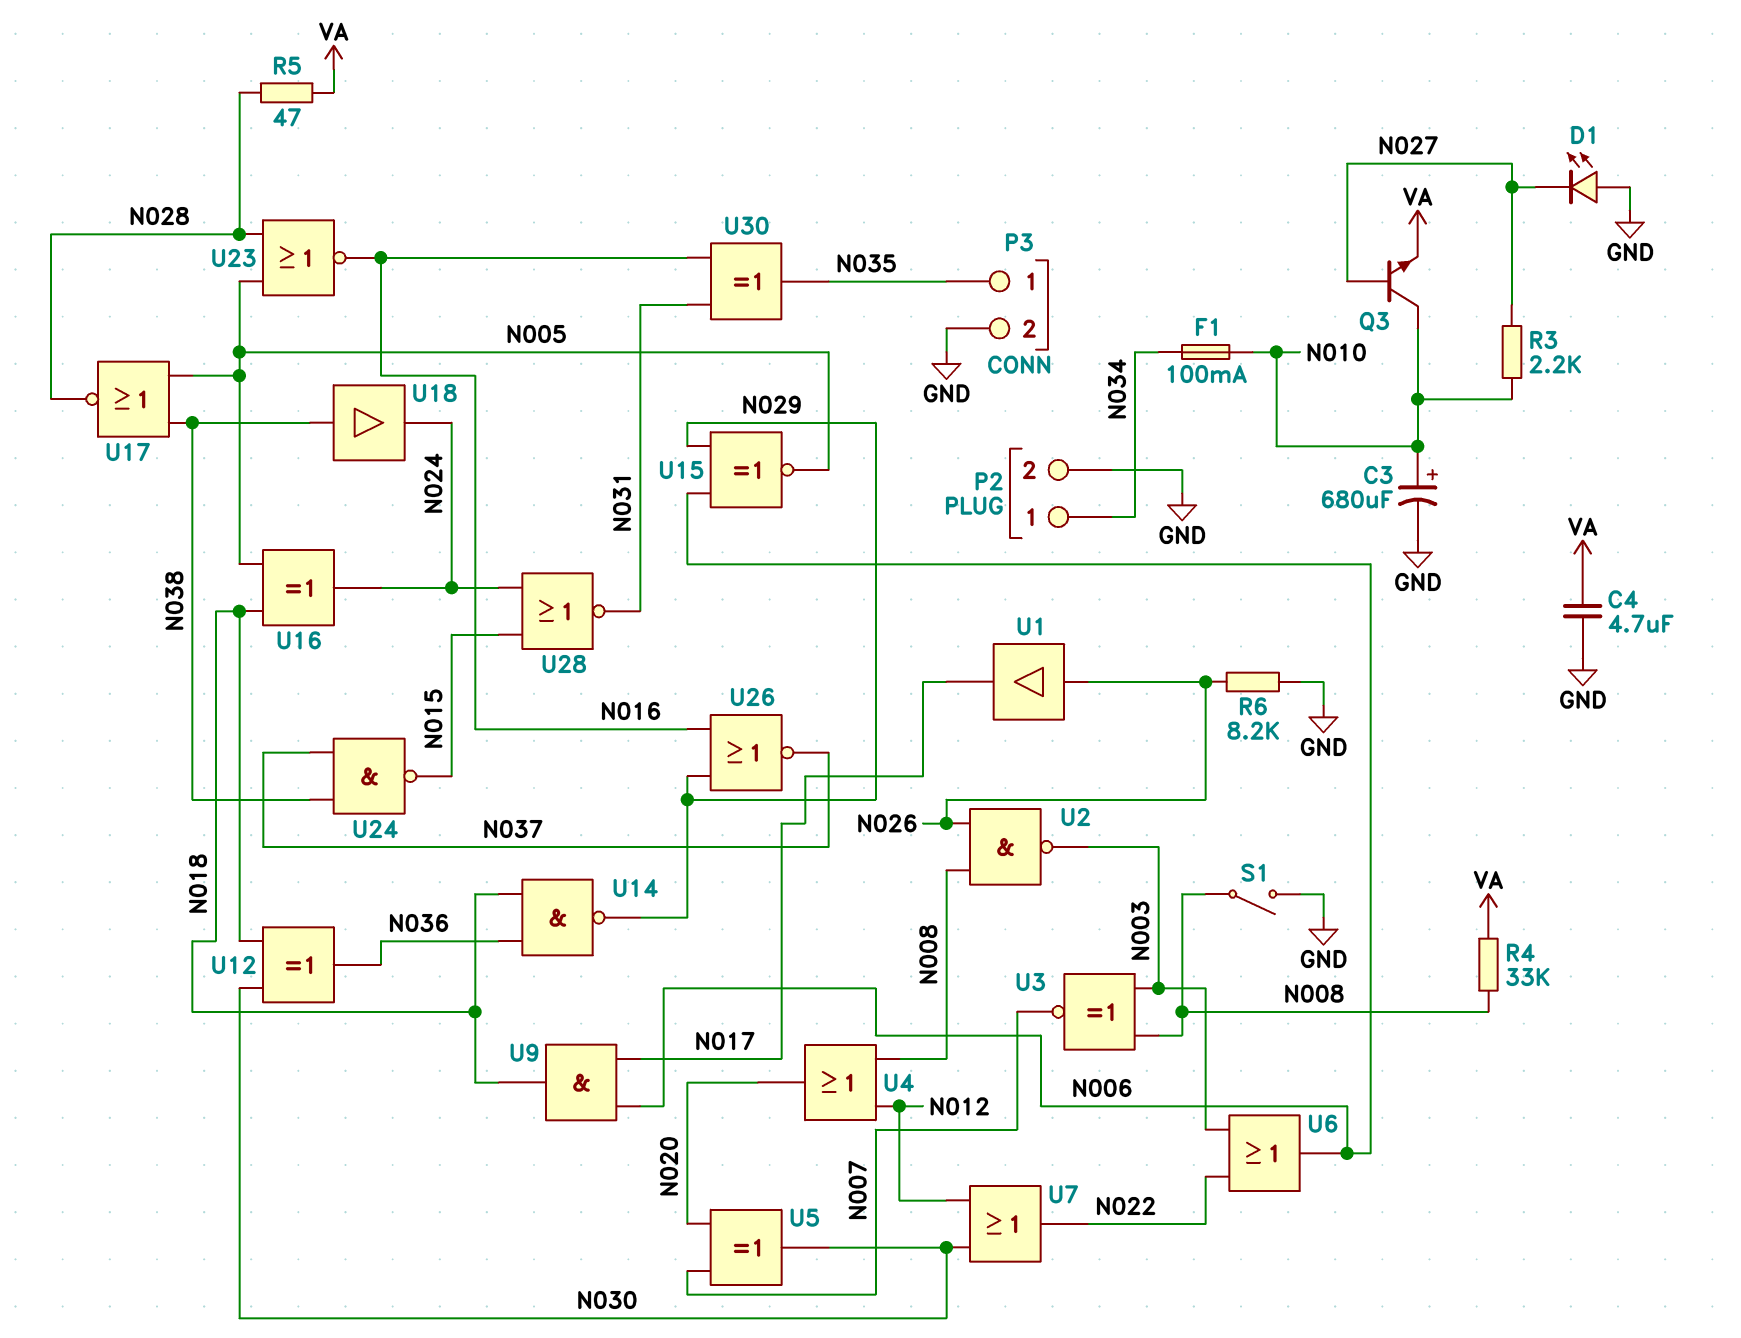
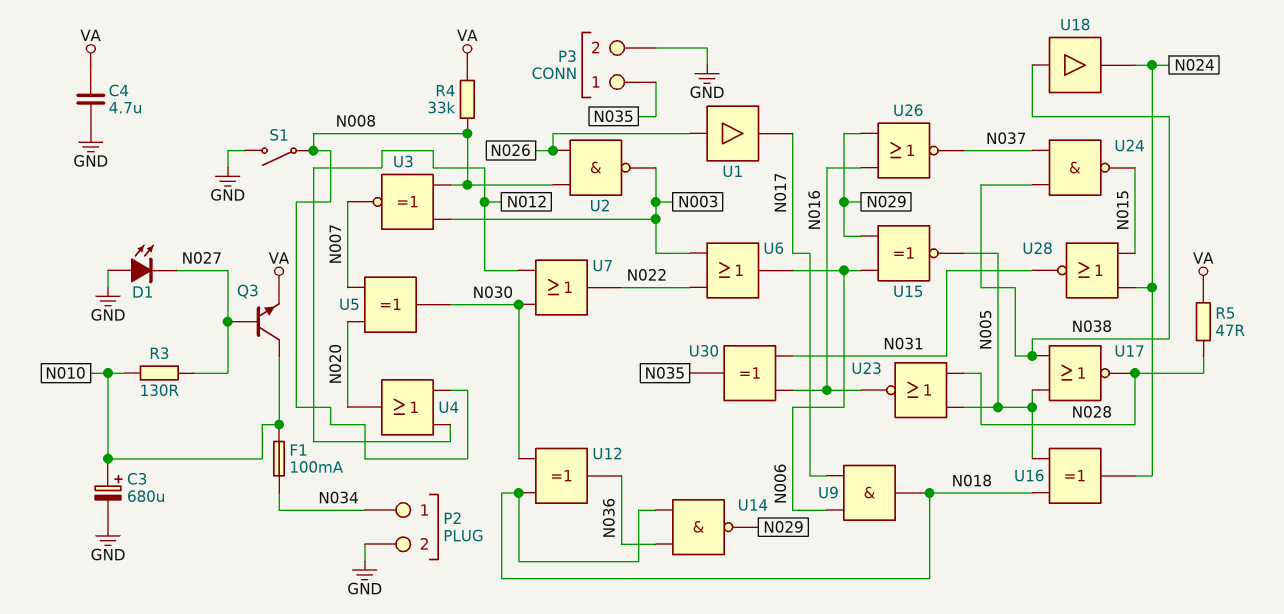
R3: 2.2k (N010, N027) -> 130 (N010, N027)
R6: 8.2k (GND, N026) -> none

